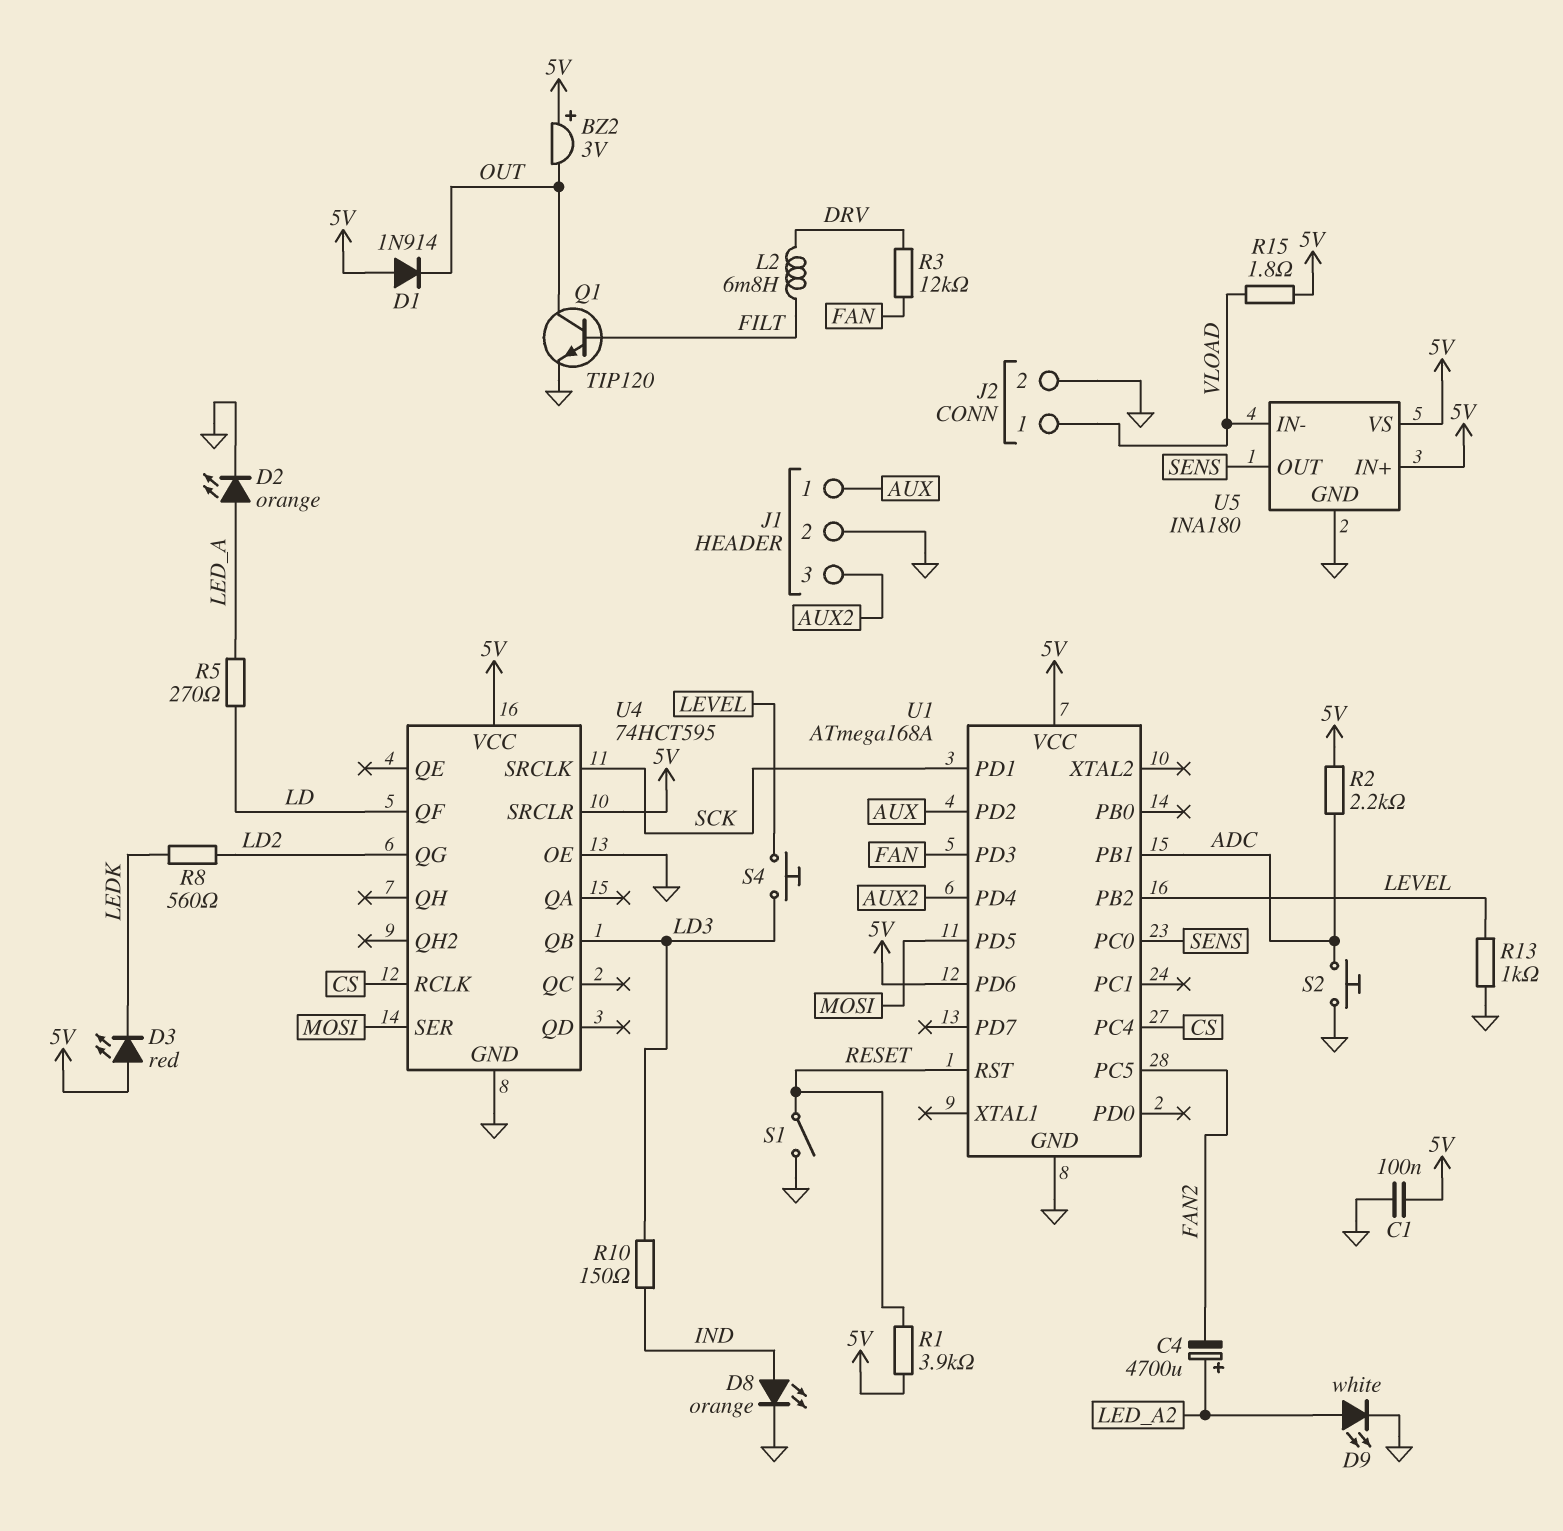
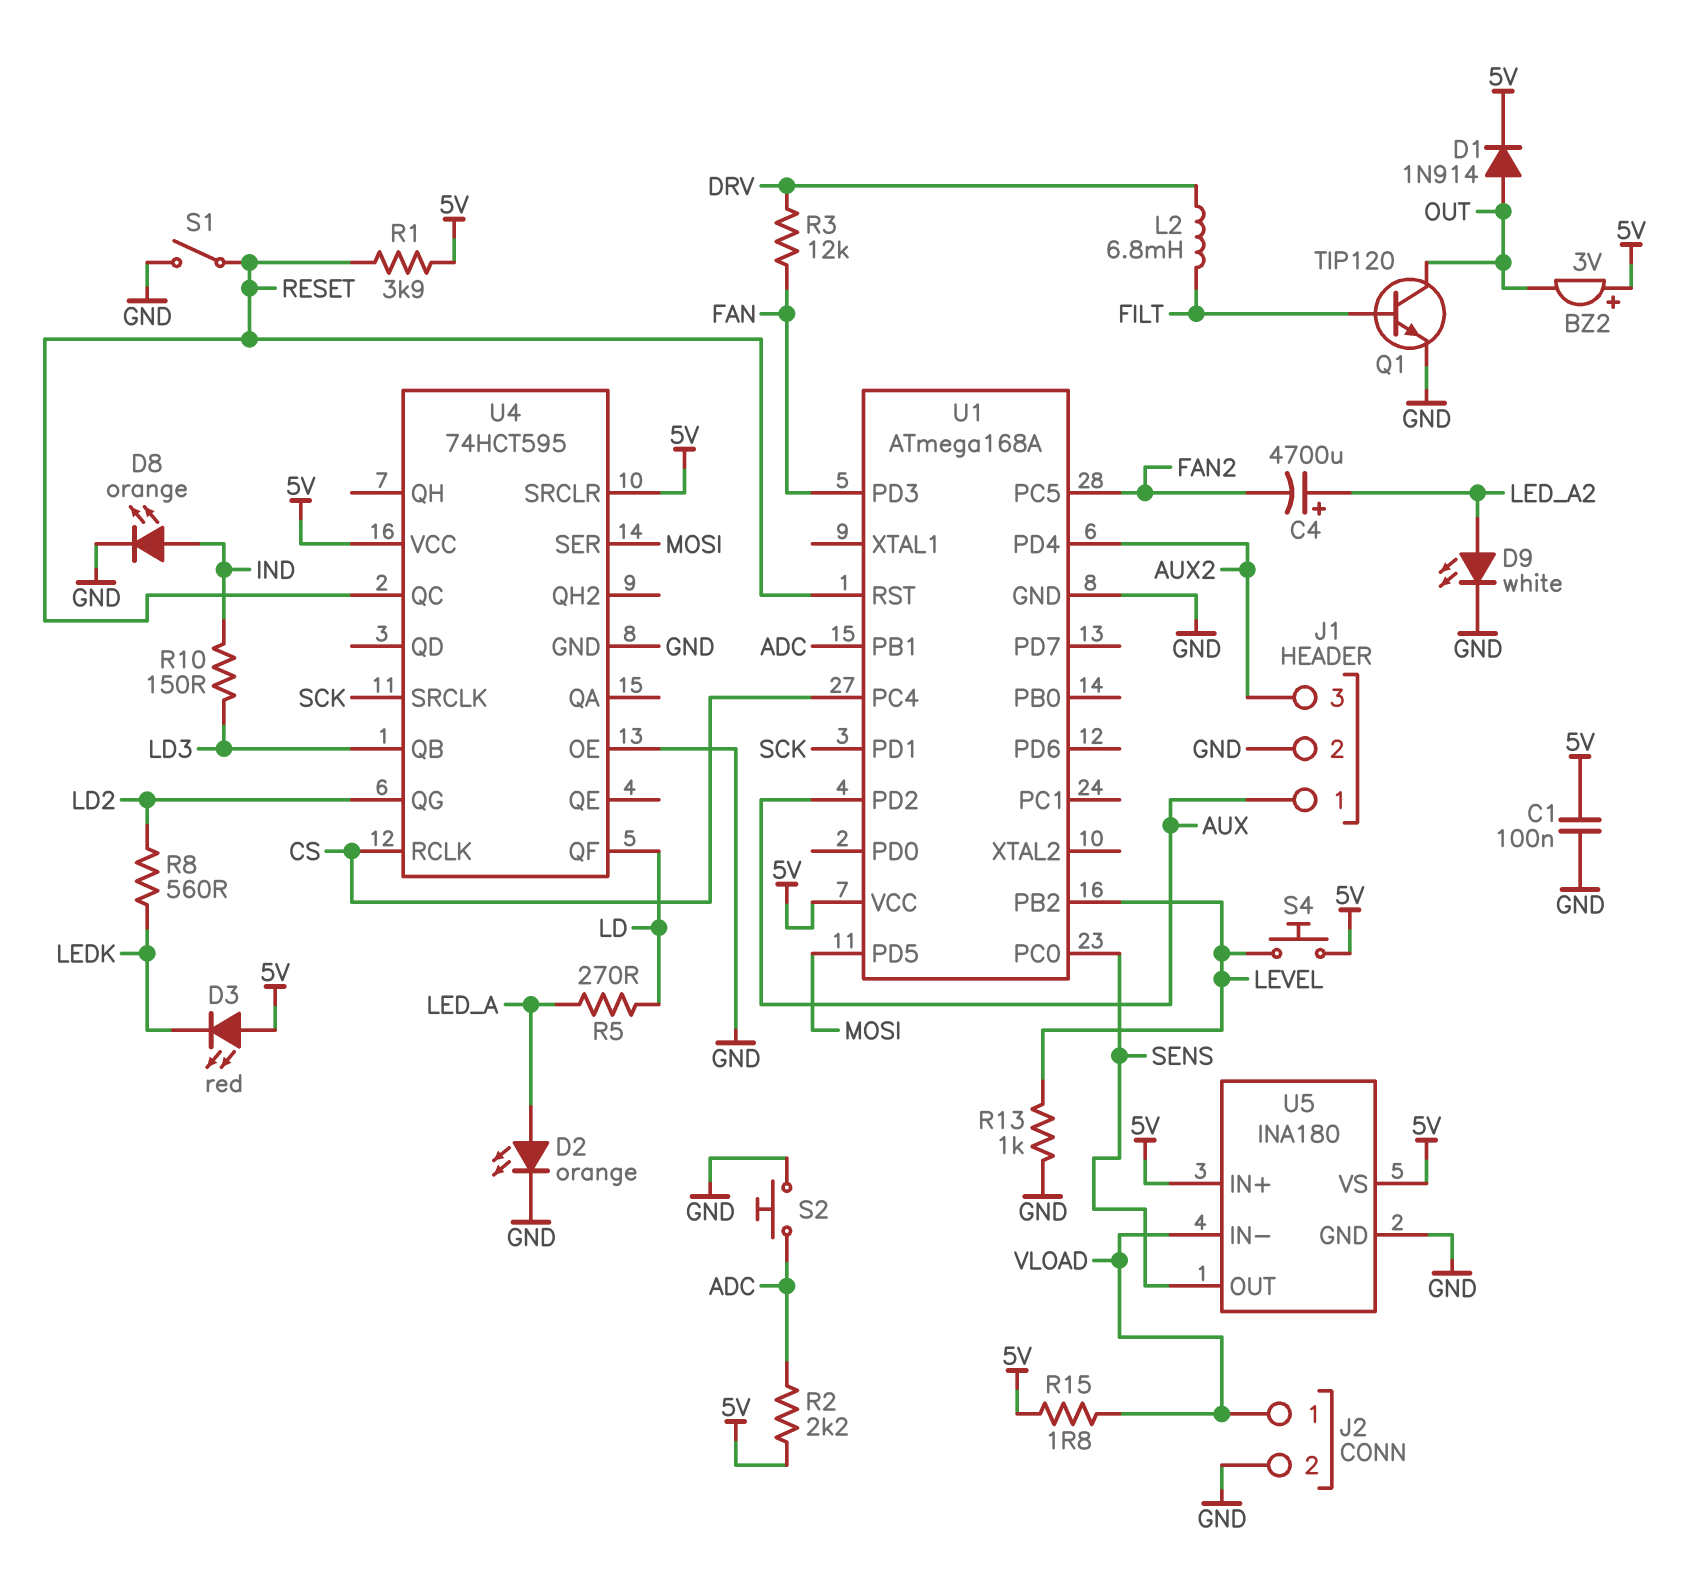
D1: diode 1N914 (A 5V, K OUT) -> diode 1N914 (A OUT, K 5V)
S4: button (LD3, LEVEL) -> button (5V, LEVEL)
U1 pin PD6: 5V -> none
U4 pin QC: none -> RESET

